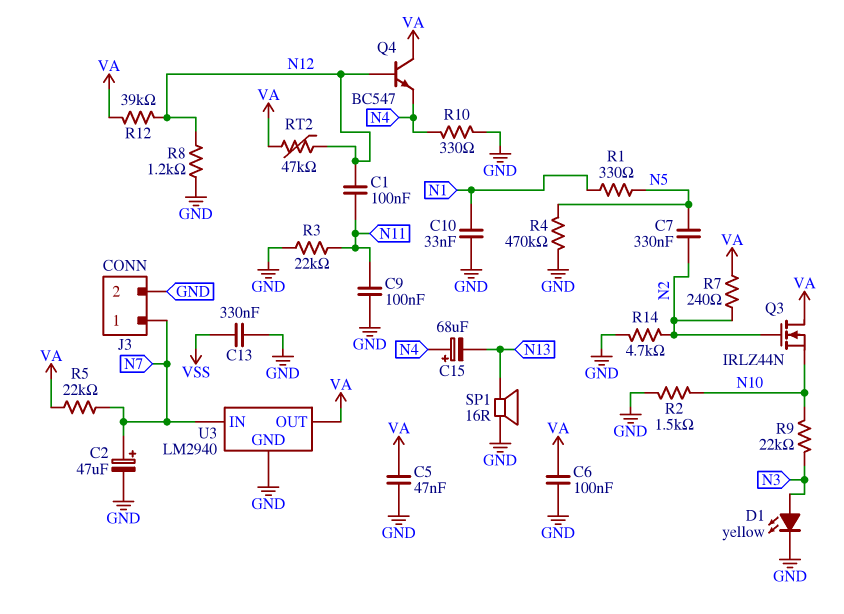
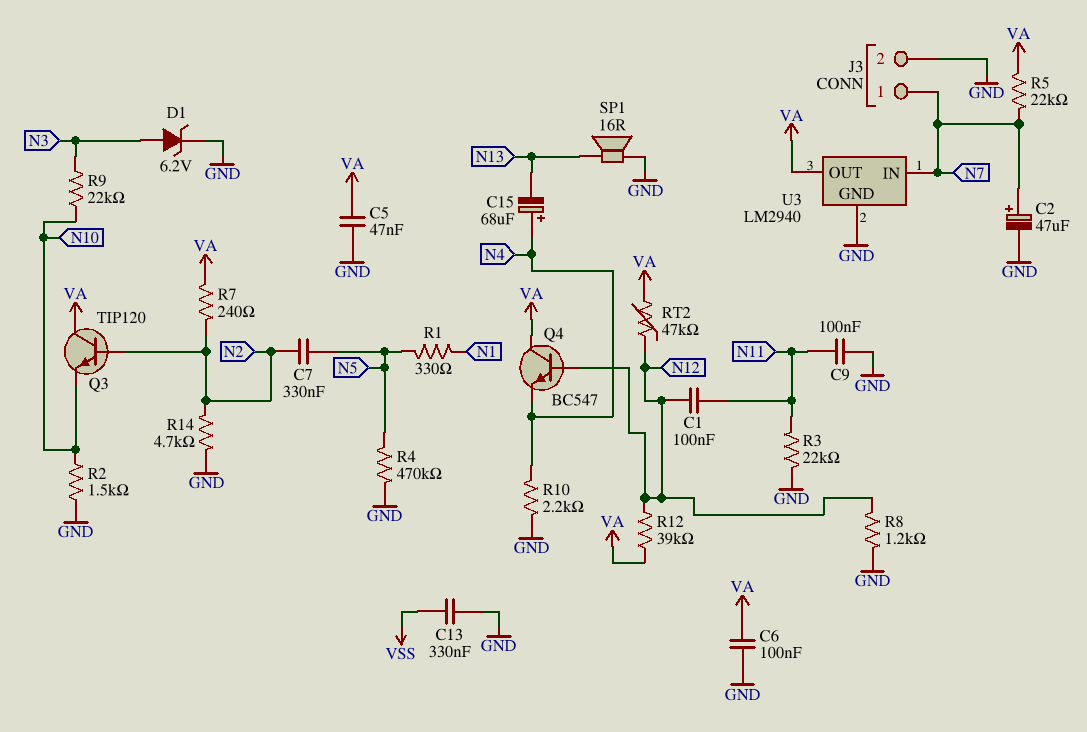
C10: 33nF (GND, N1) -> none
D1: LED yellow (A N3, K GND) -> zener 6.2V (A N3, K GND)
Q3: NMOS IRLZ44N (G N2, D VA, S N10) -> NPN TIP120 (B N2, C VA, E N10)
R10: 330 (GND, N4) -> 2.2k (GND, N4)

